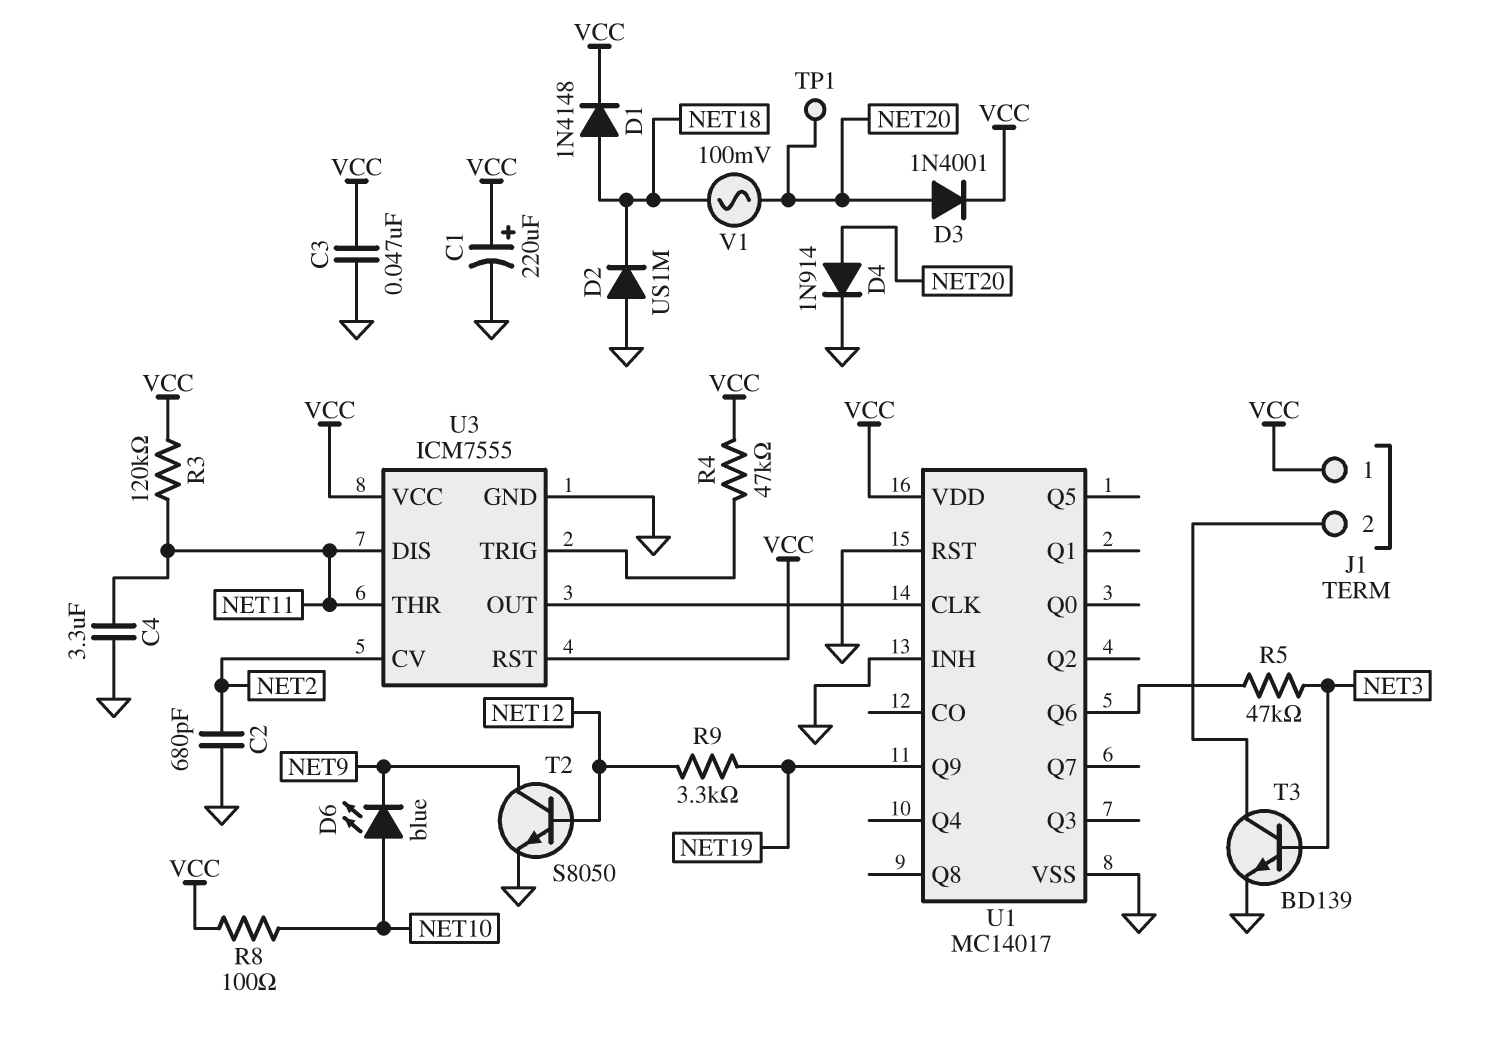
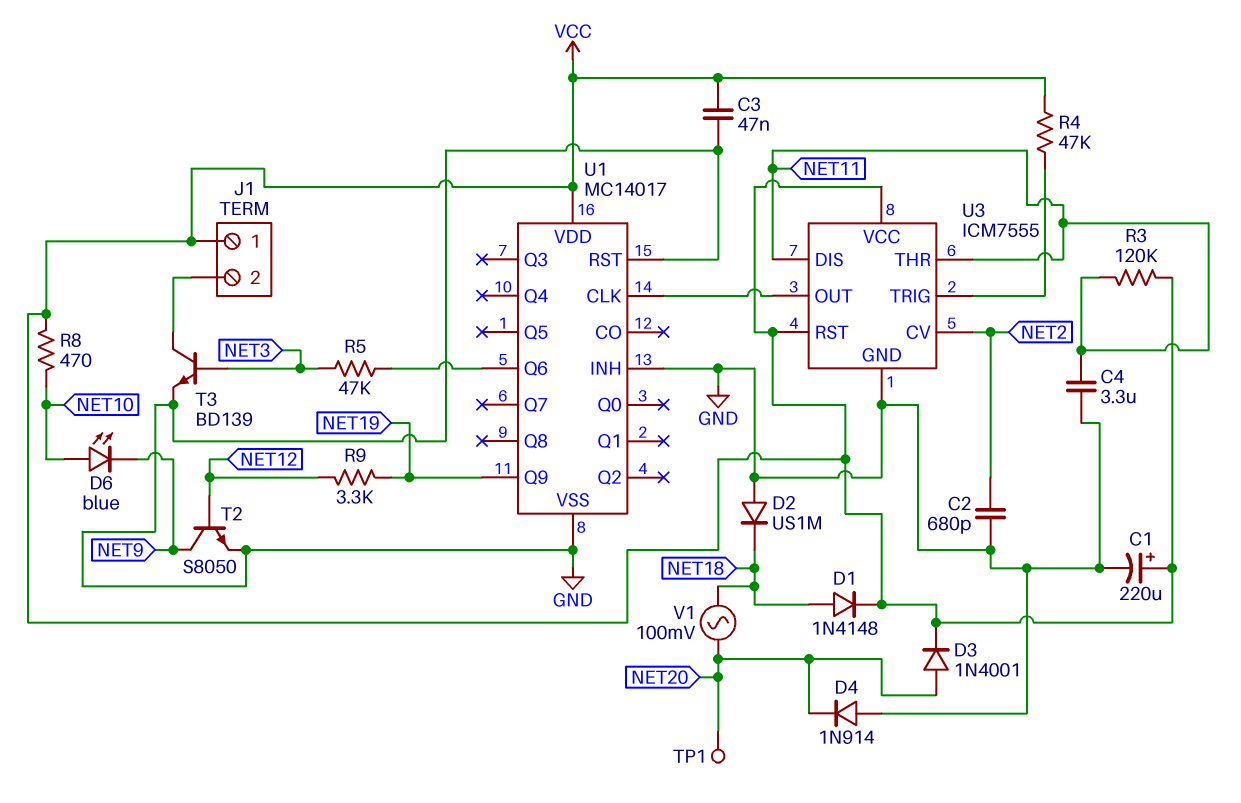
D4: diode 1N914 (A NET20, K GND) -> diode 1N914 (A GND, K NET20)
R8: 100 (NET10, VCC) -> 470 (NET10, VCC)

